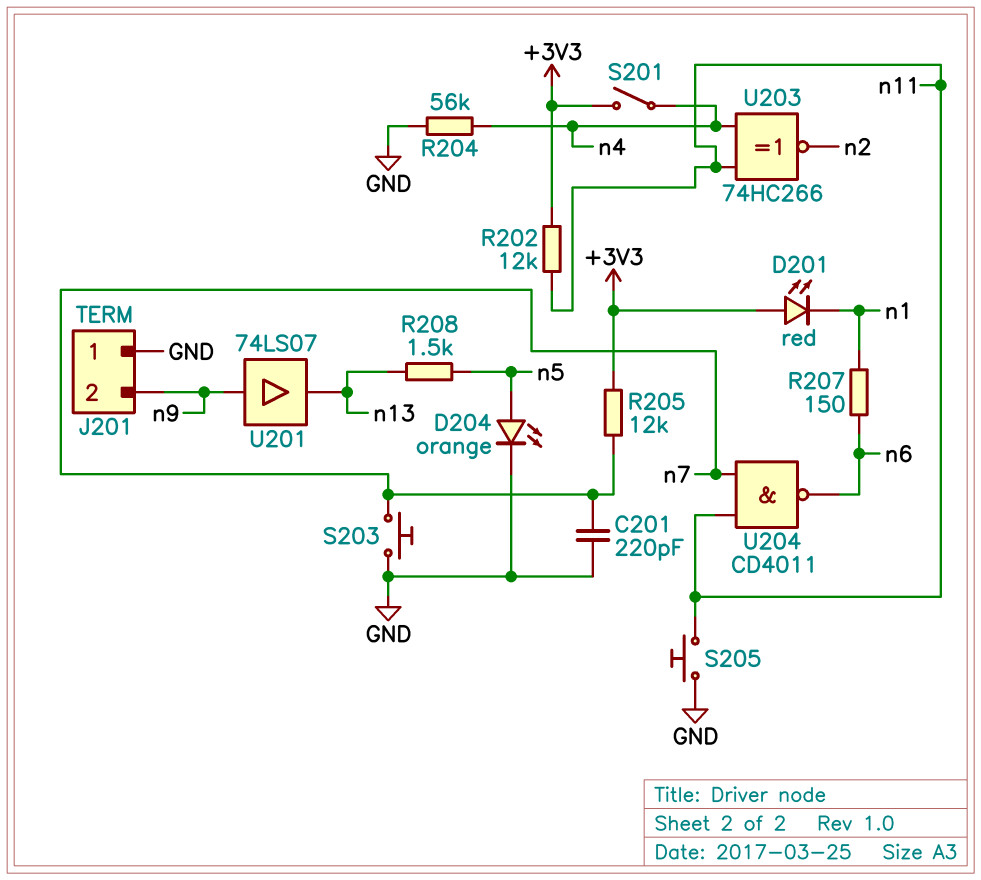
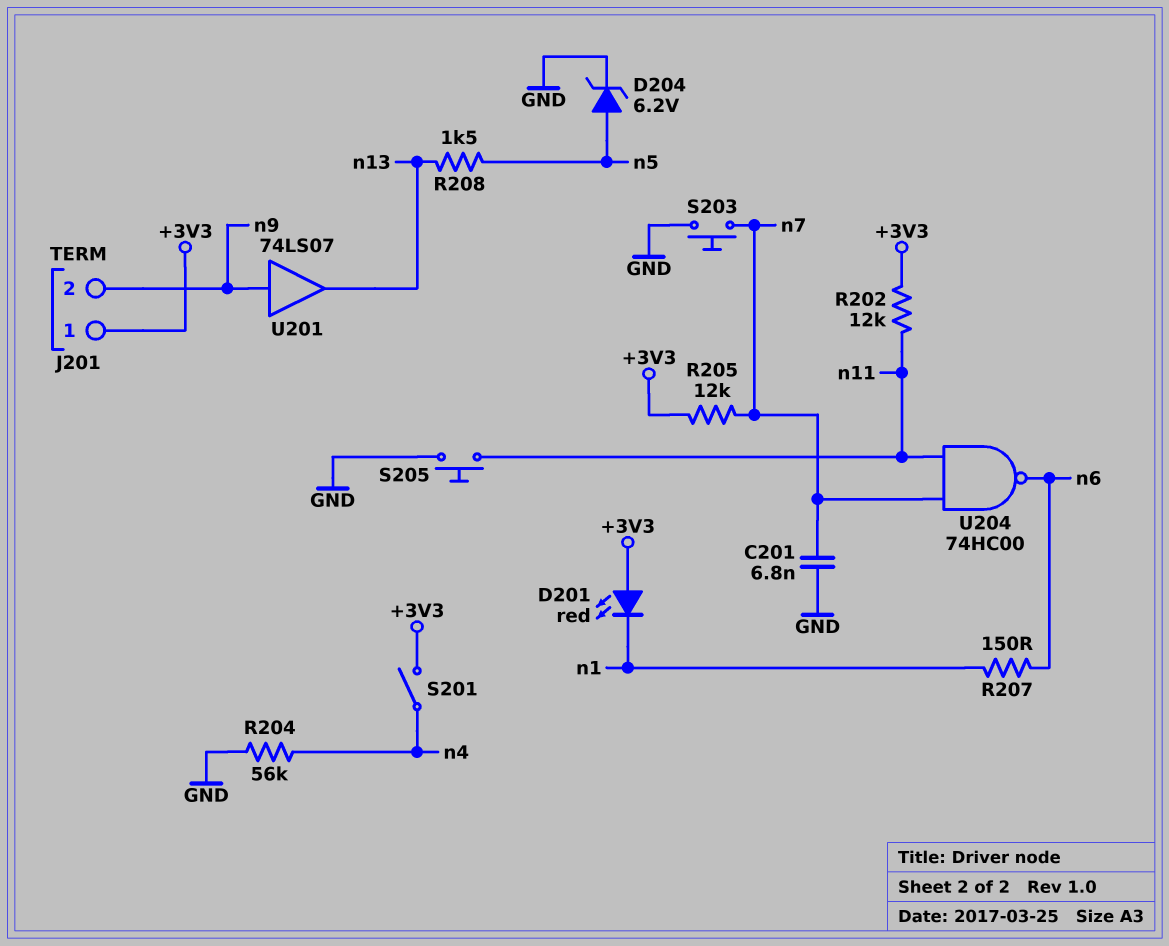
C201: 220pF (GND, n7) -> 6.8nF (GND, n7)
D204: LED orange (A n5, K GND) -> zener 6.2V (A n5, K GND)
J201 pin 1: GND -> +3V3
U203: XNOR 74HC266 (in n4, in n11, out n2) -> none
U204: NAND CD4011 (in n7, in n11, out n6) -> NAND 74HC00 (in n7, in n11, out n6)

